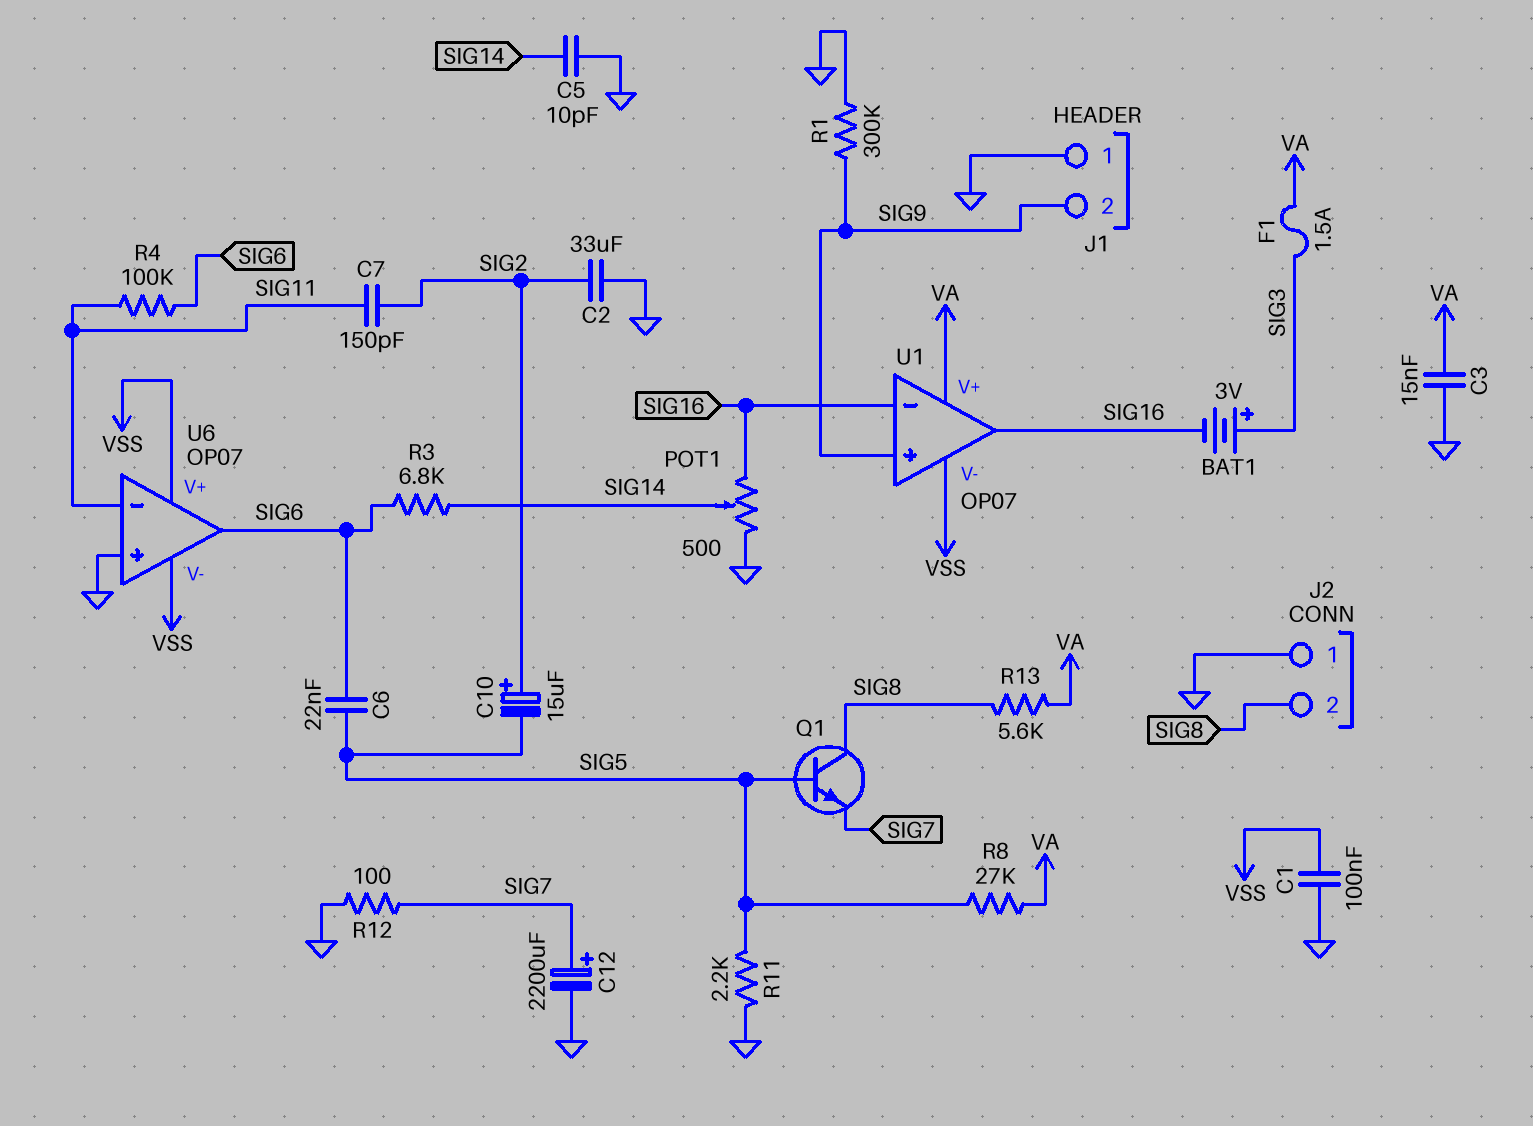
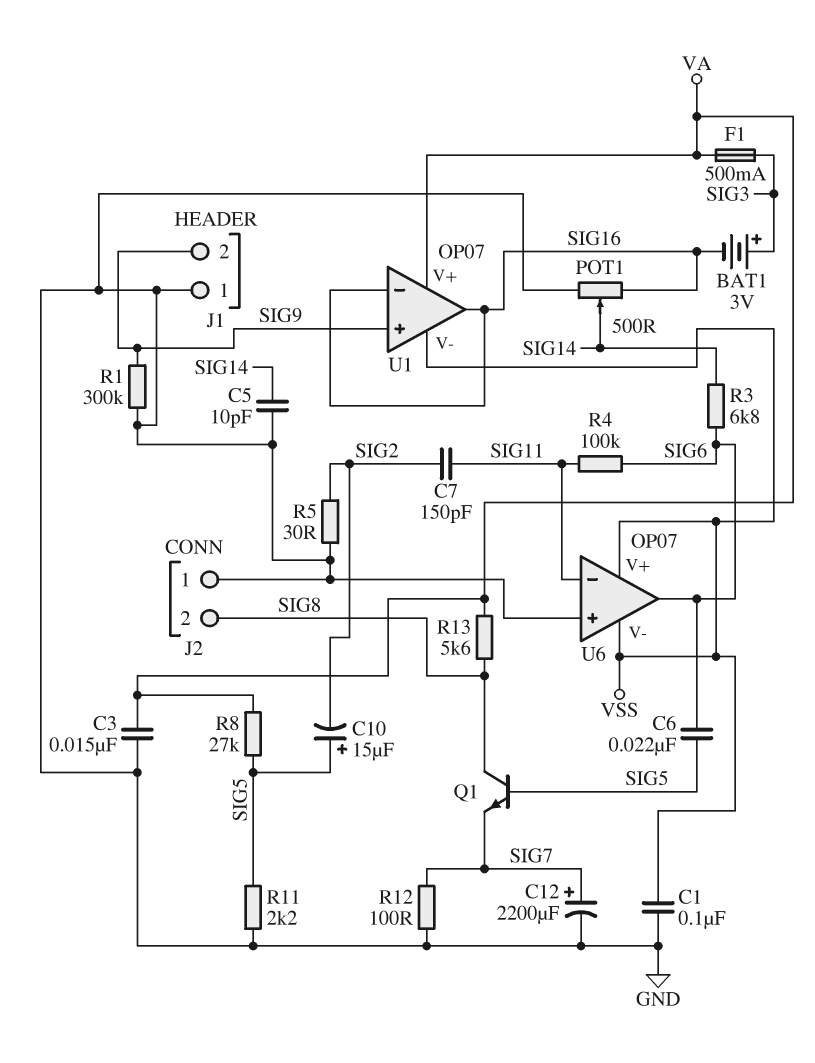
C2: 33uF (GND, SIG2) -> none
C10: 15uF (plus SIG2, minus SIG5) -> 15uF (plus SIG5, minus SIG2)
F1: 1.5A (SIG3, VA) -> 500mA (SIG3, VA)
R5: none -> 30 (GND, SIG2)

